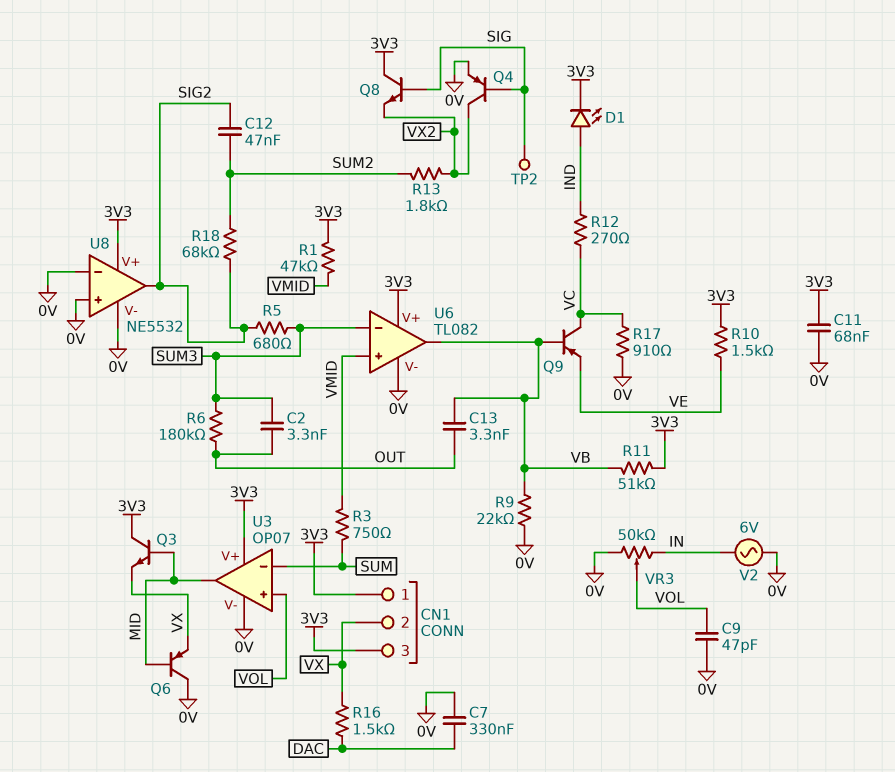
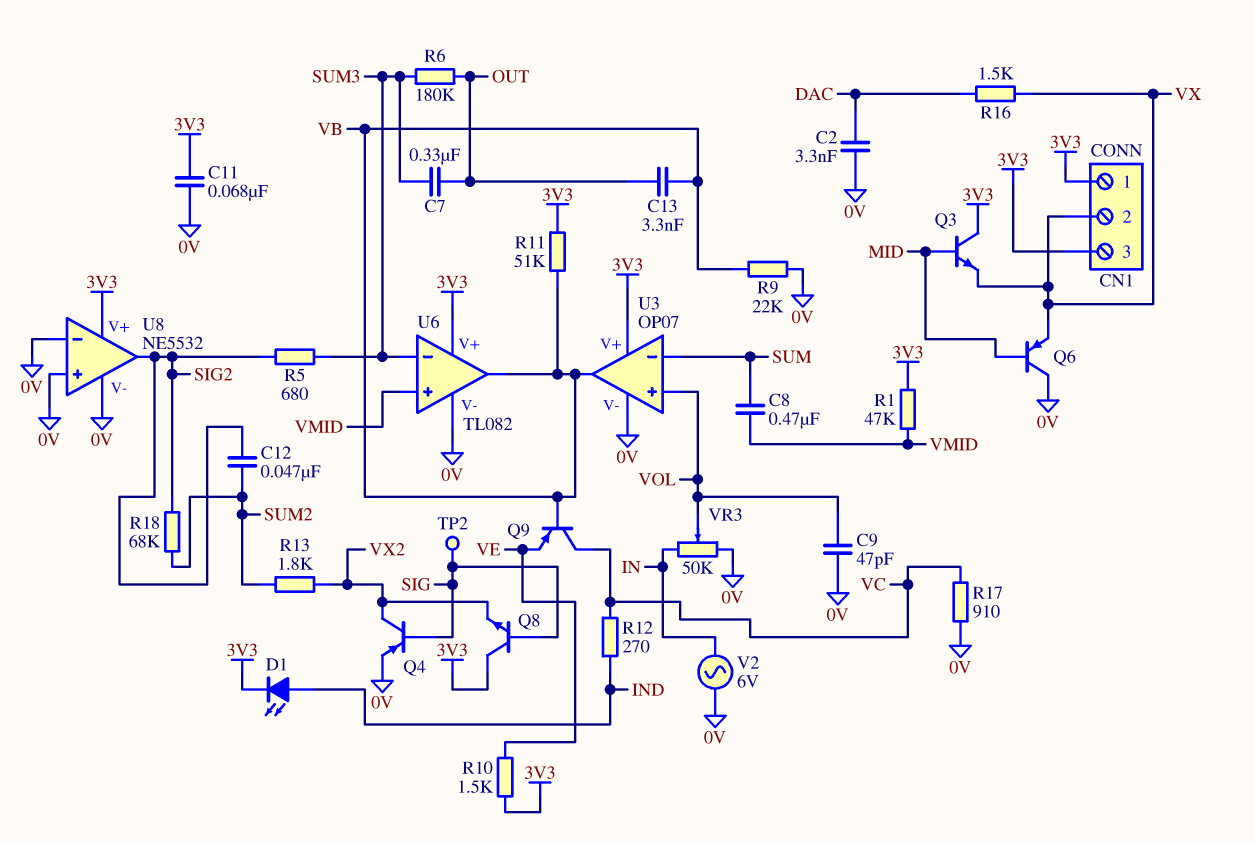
C2: 3.3nF (OUT, SUM3) -> 3.3nF (0V, DAC)
C7: 330nF (0V, DAC) -> 330nF (OUT, SUM3)
C8: none -> 470nF (SUM, VMID)
R3: 750 (SUM, VMID) -> none
U3 pin out: MID -> VB

